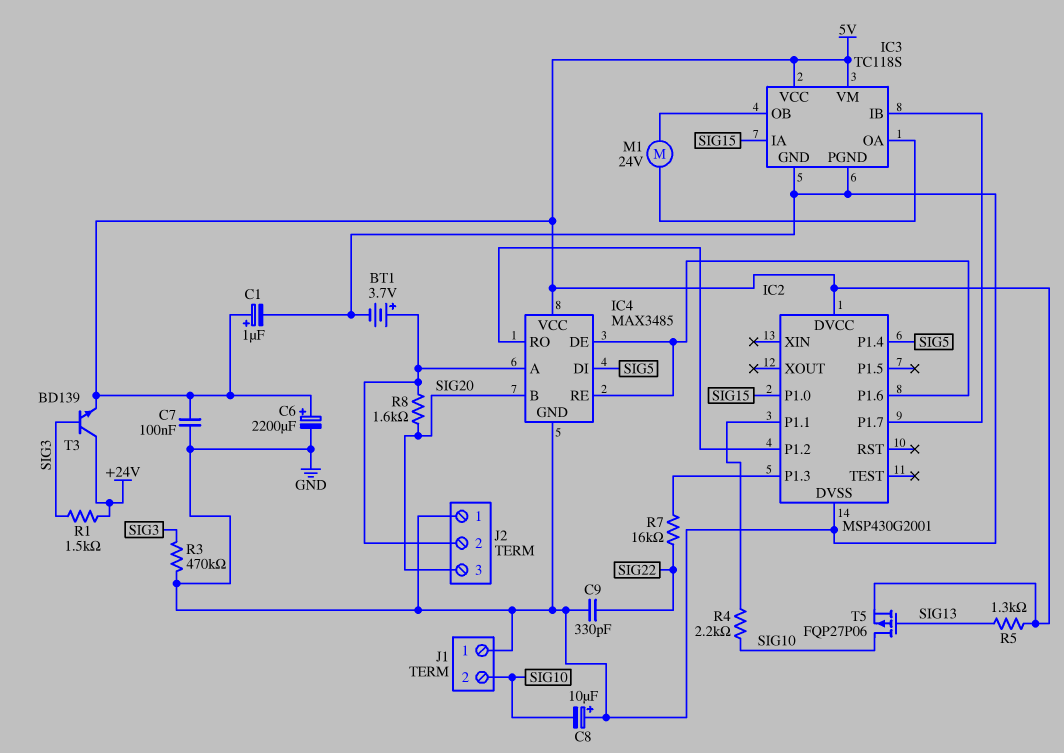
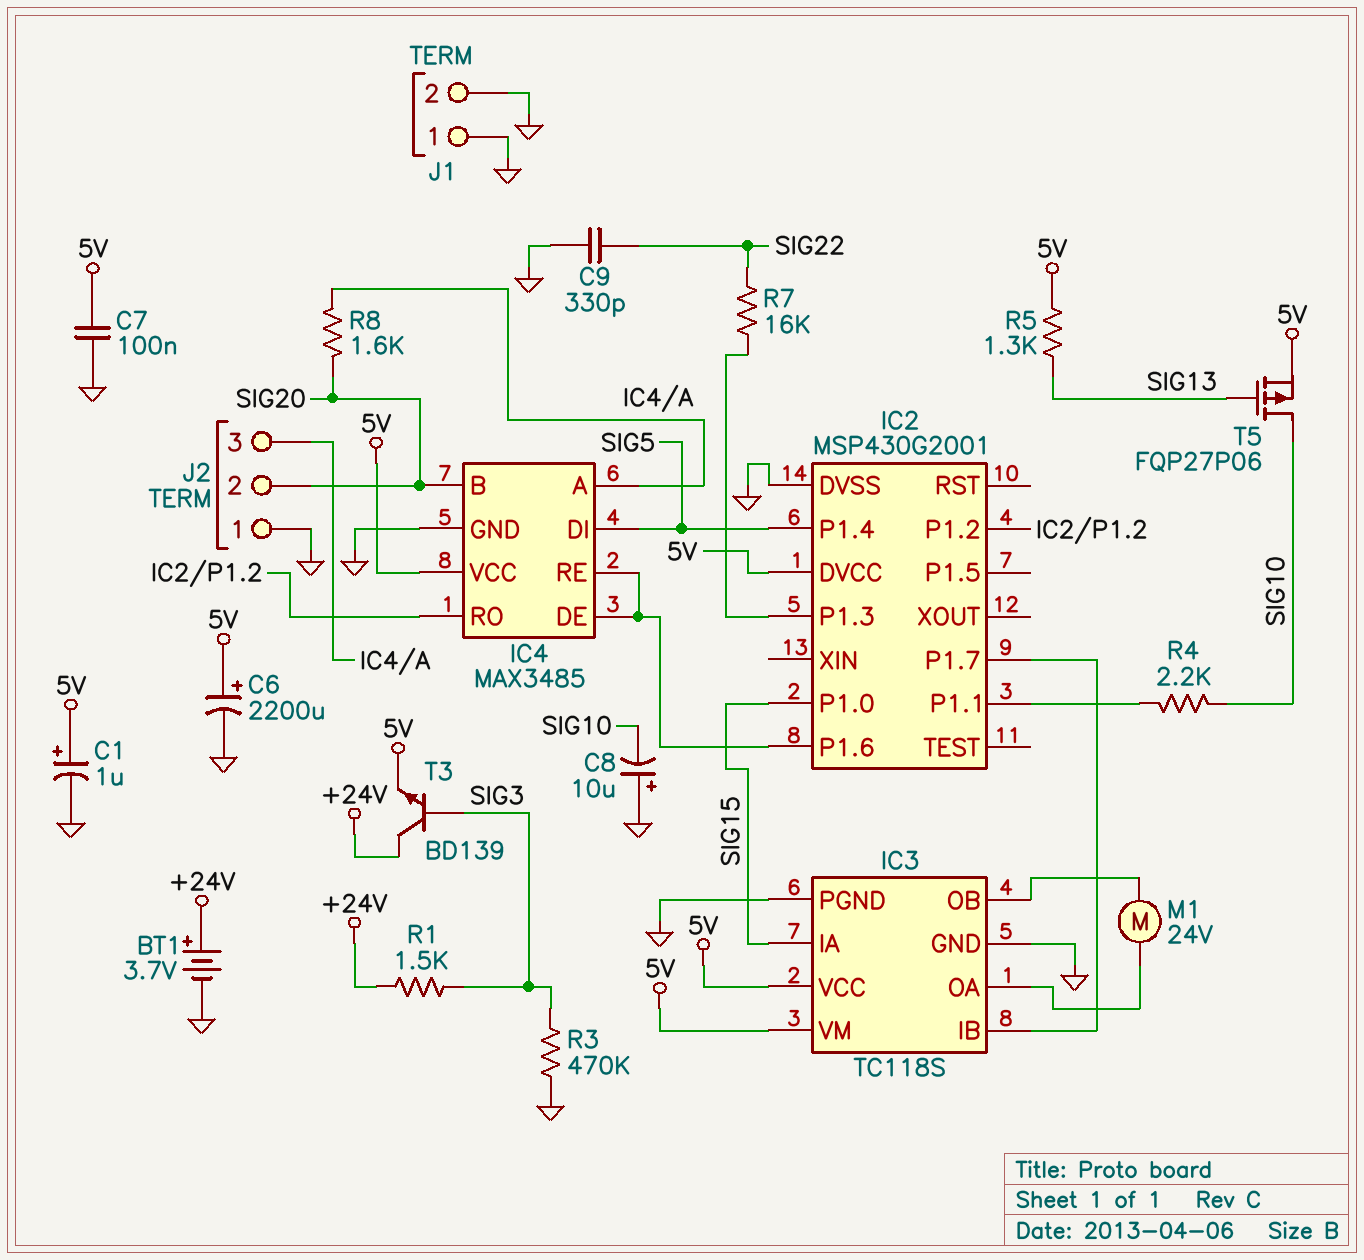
BT1: 3.7V (plus IC4/A, minus GND) -> 3.7V (plus +24V, minus GND)
J1 pin 2: SIG10 -> GND
J2 pin 2: IC4/A -> SIG20
J2 pin 3: SIG20 -> IC4/A

